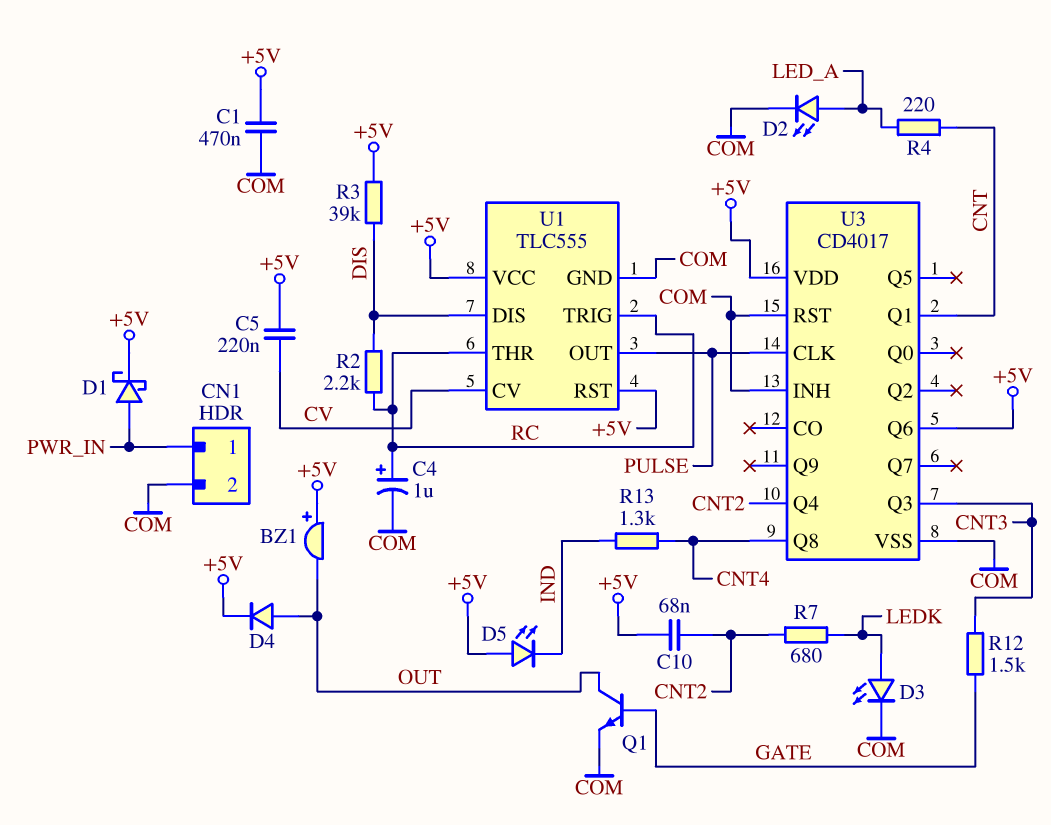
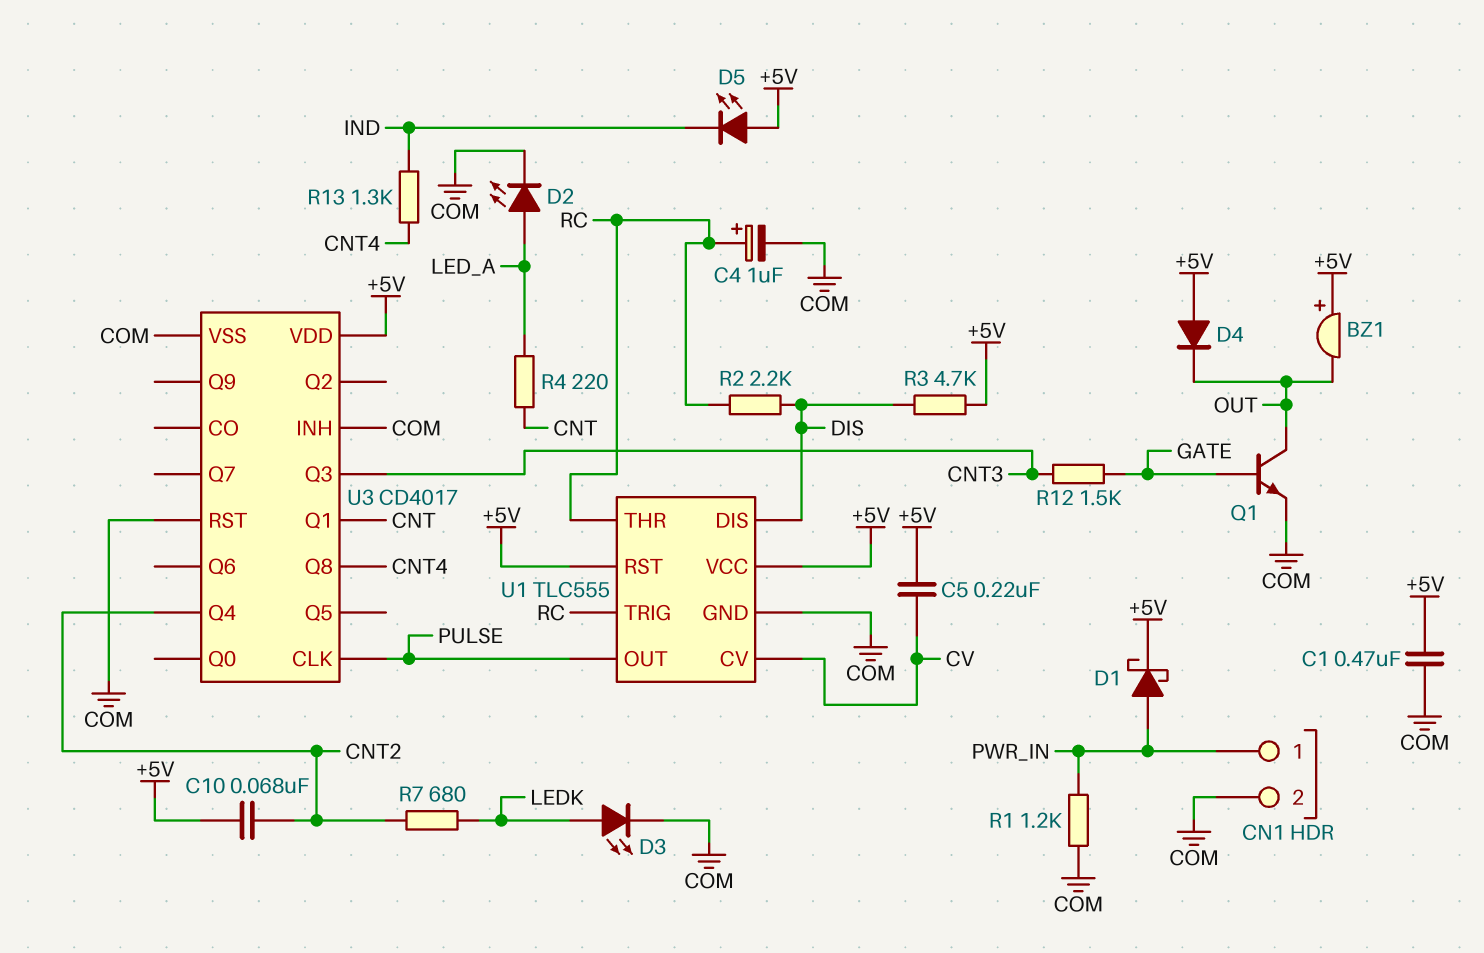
D4: diode (A OUT, K +5V) -> diode (A +5V, K OUT)
R1: none -> 1.2k (COM, PWR_IN)
R3: 39k (+5V, DIS) -> 4.7k (+5V, DIS)
U3 pin Q6: +5V -> none

